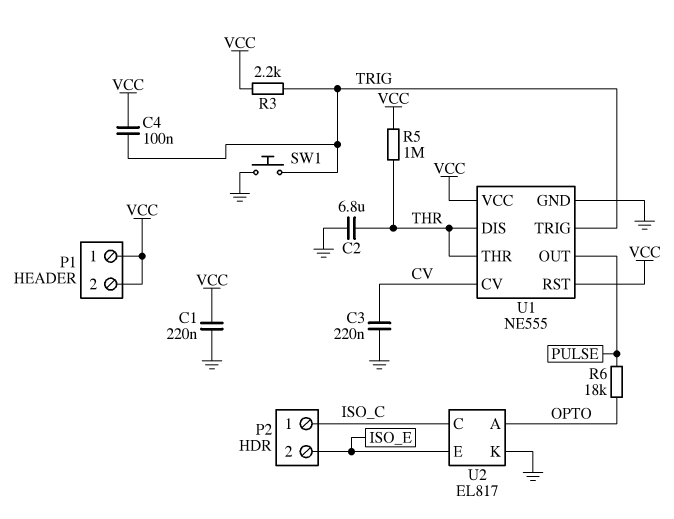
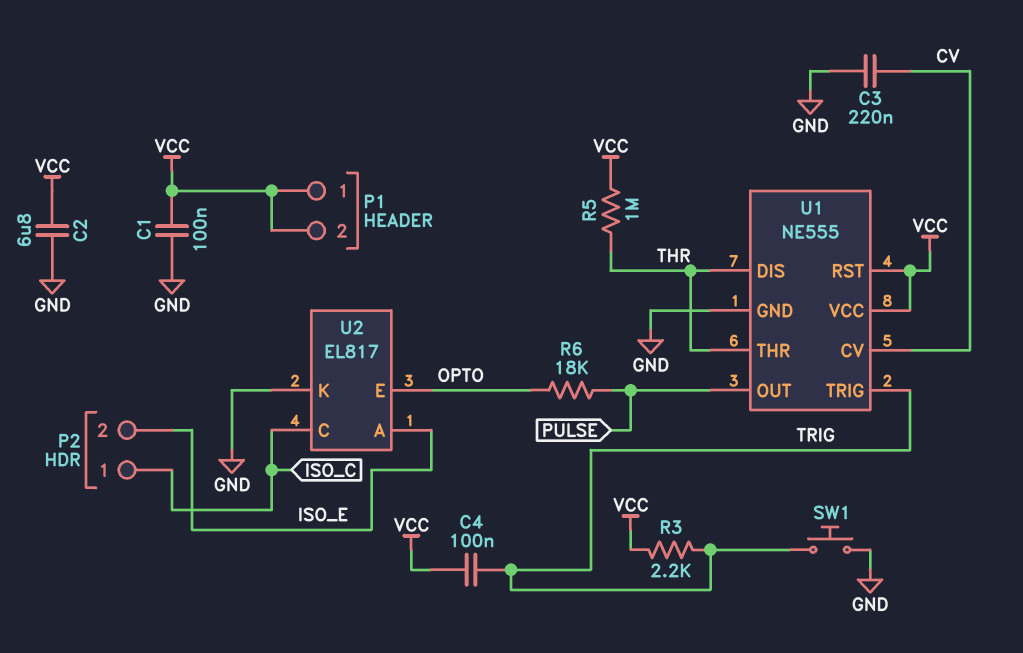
C1: 220nF (GND, VCC) -> 100nF (GND, VCC)
C2: 6.8uF (GND, THR) -> 6.8uF (GND, VCC)
U2 pin A: OPTO -> ISO_E
U2 pin E: ISO_E -> OPTO

